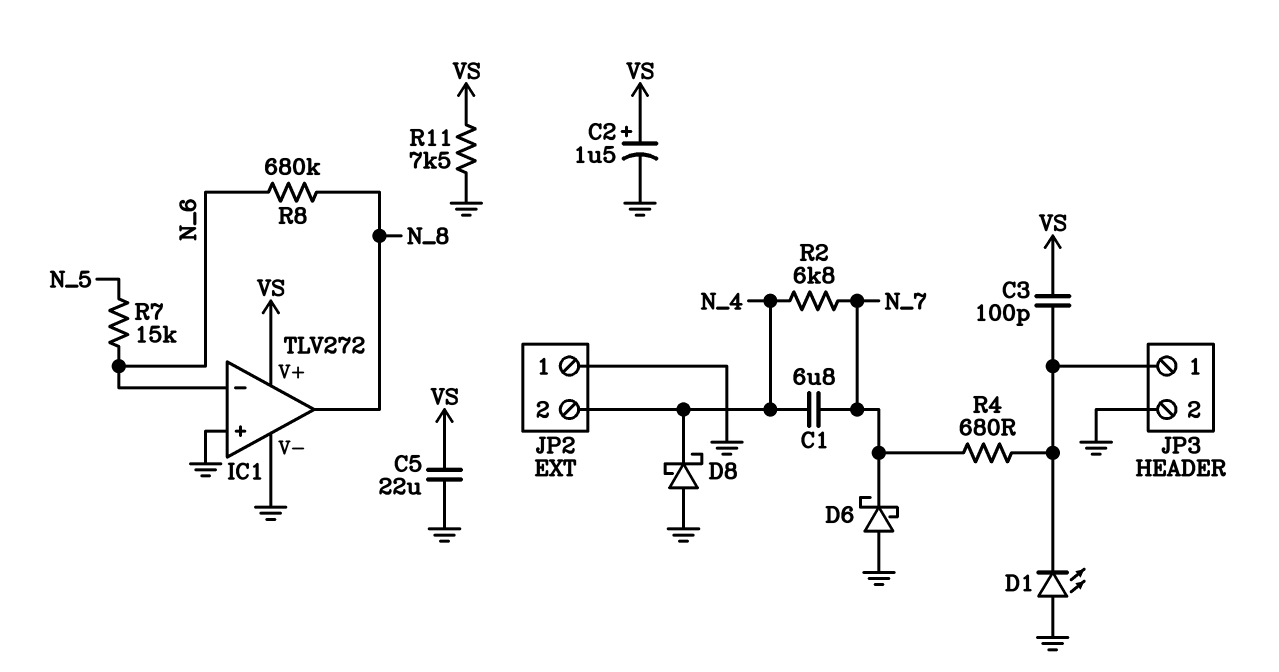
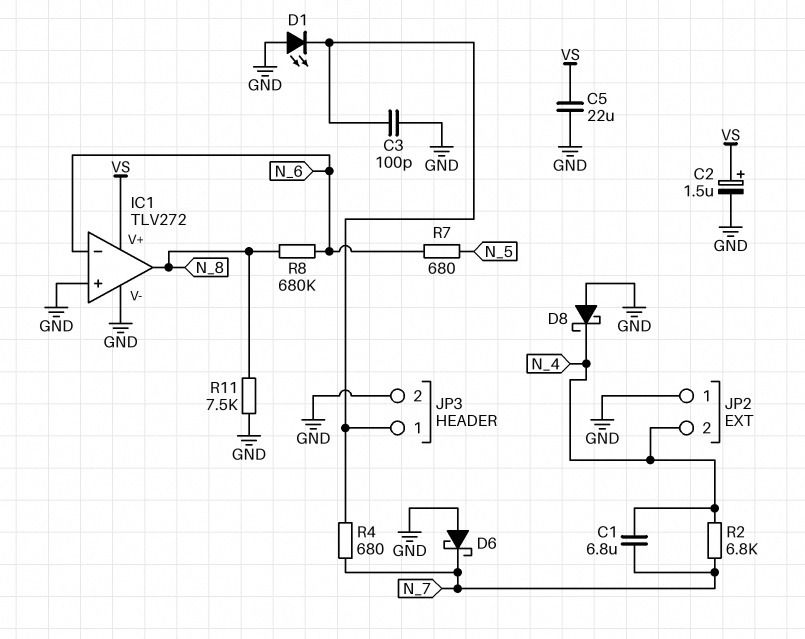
C3: 100pF (JP3/1, VS) -> 100pF (GND, JP3/1)
R7: 15k (N_5, N_6) -> 680 (N_5, N_6)
R11: 7.5k (GND, VS) -> 7.5k (GND, N_8)

